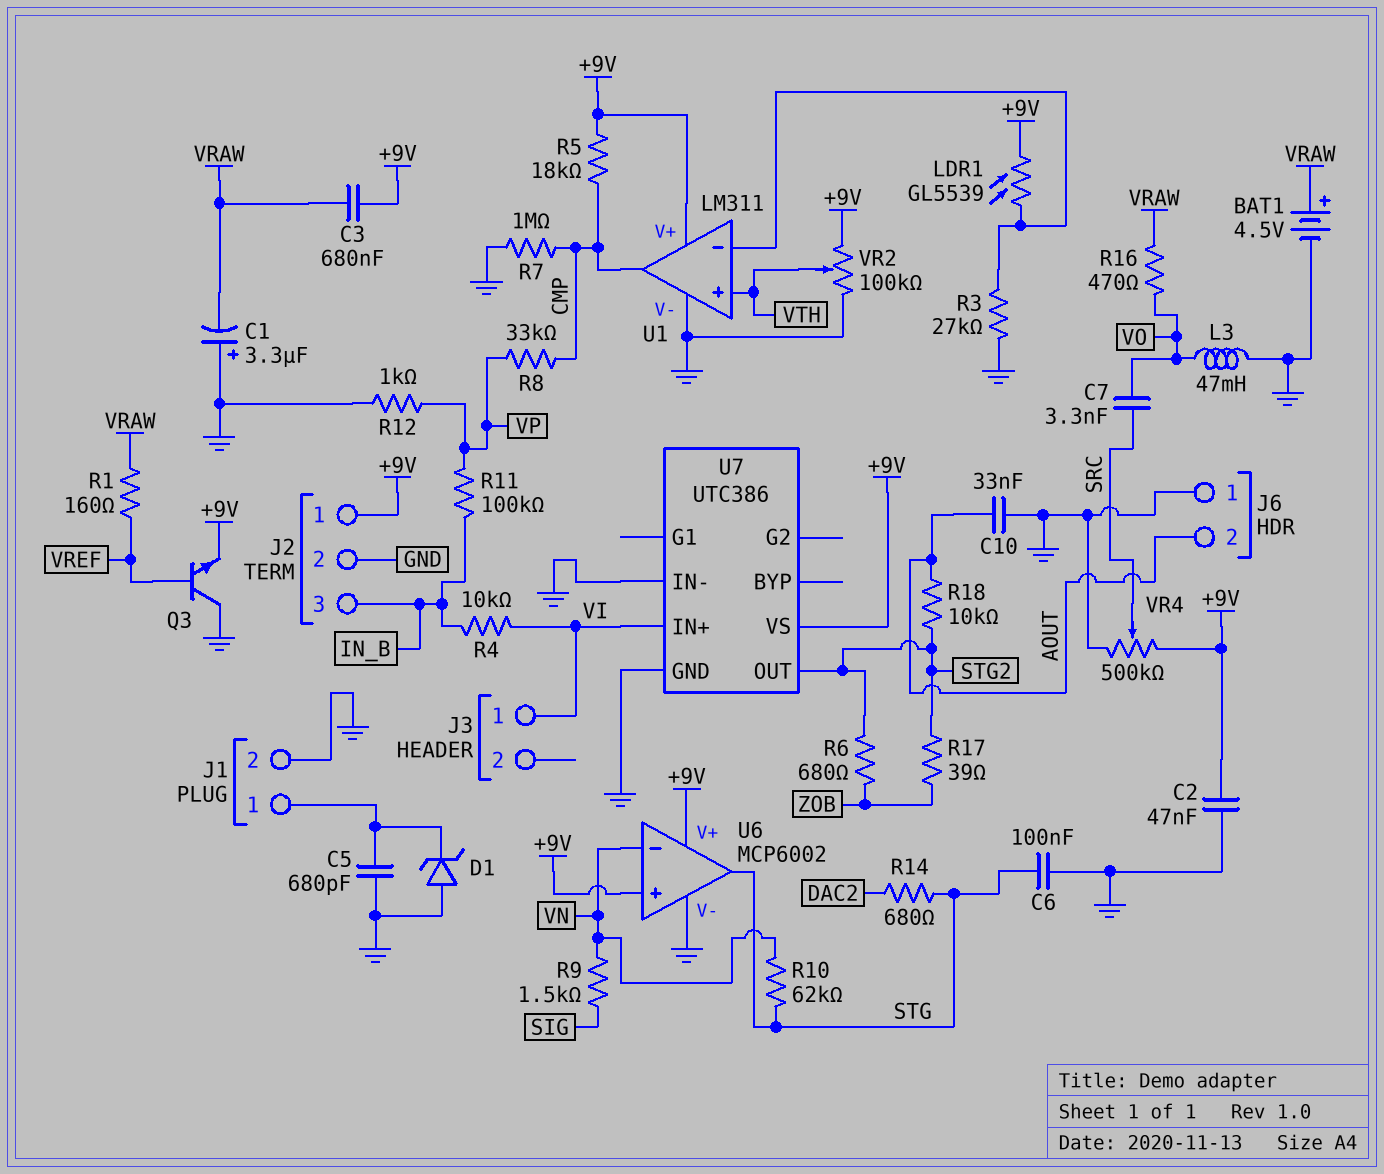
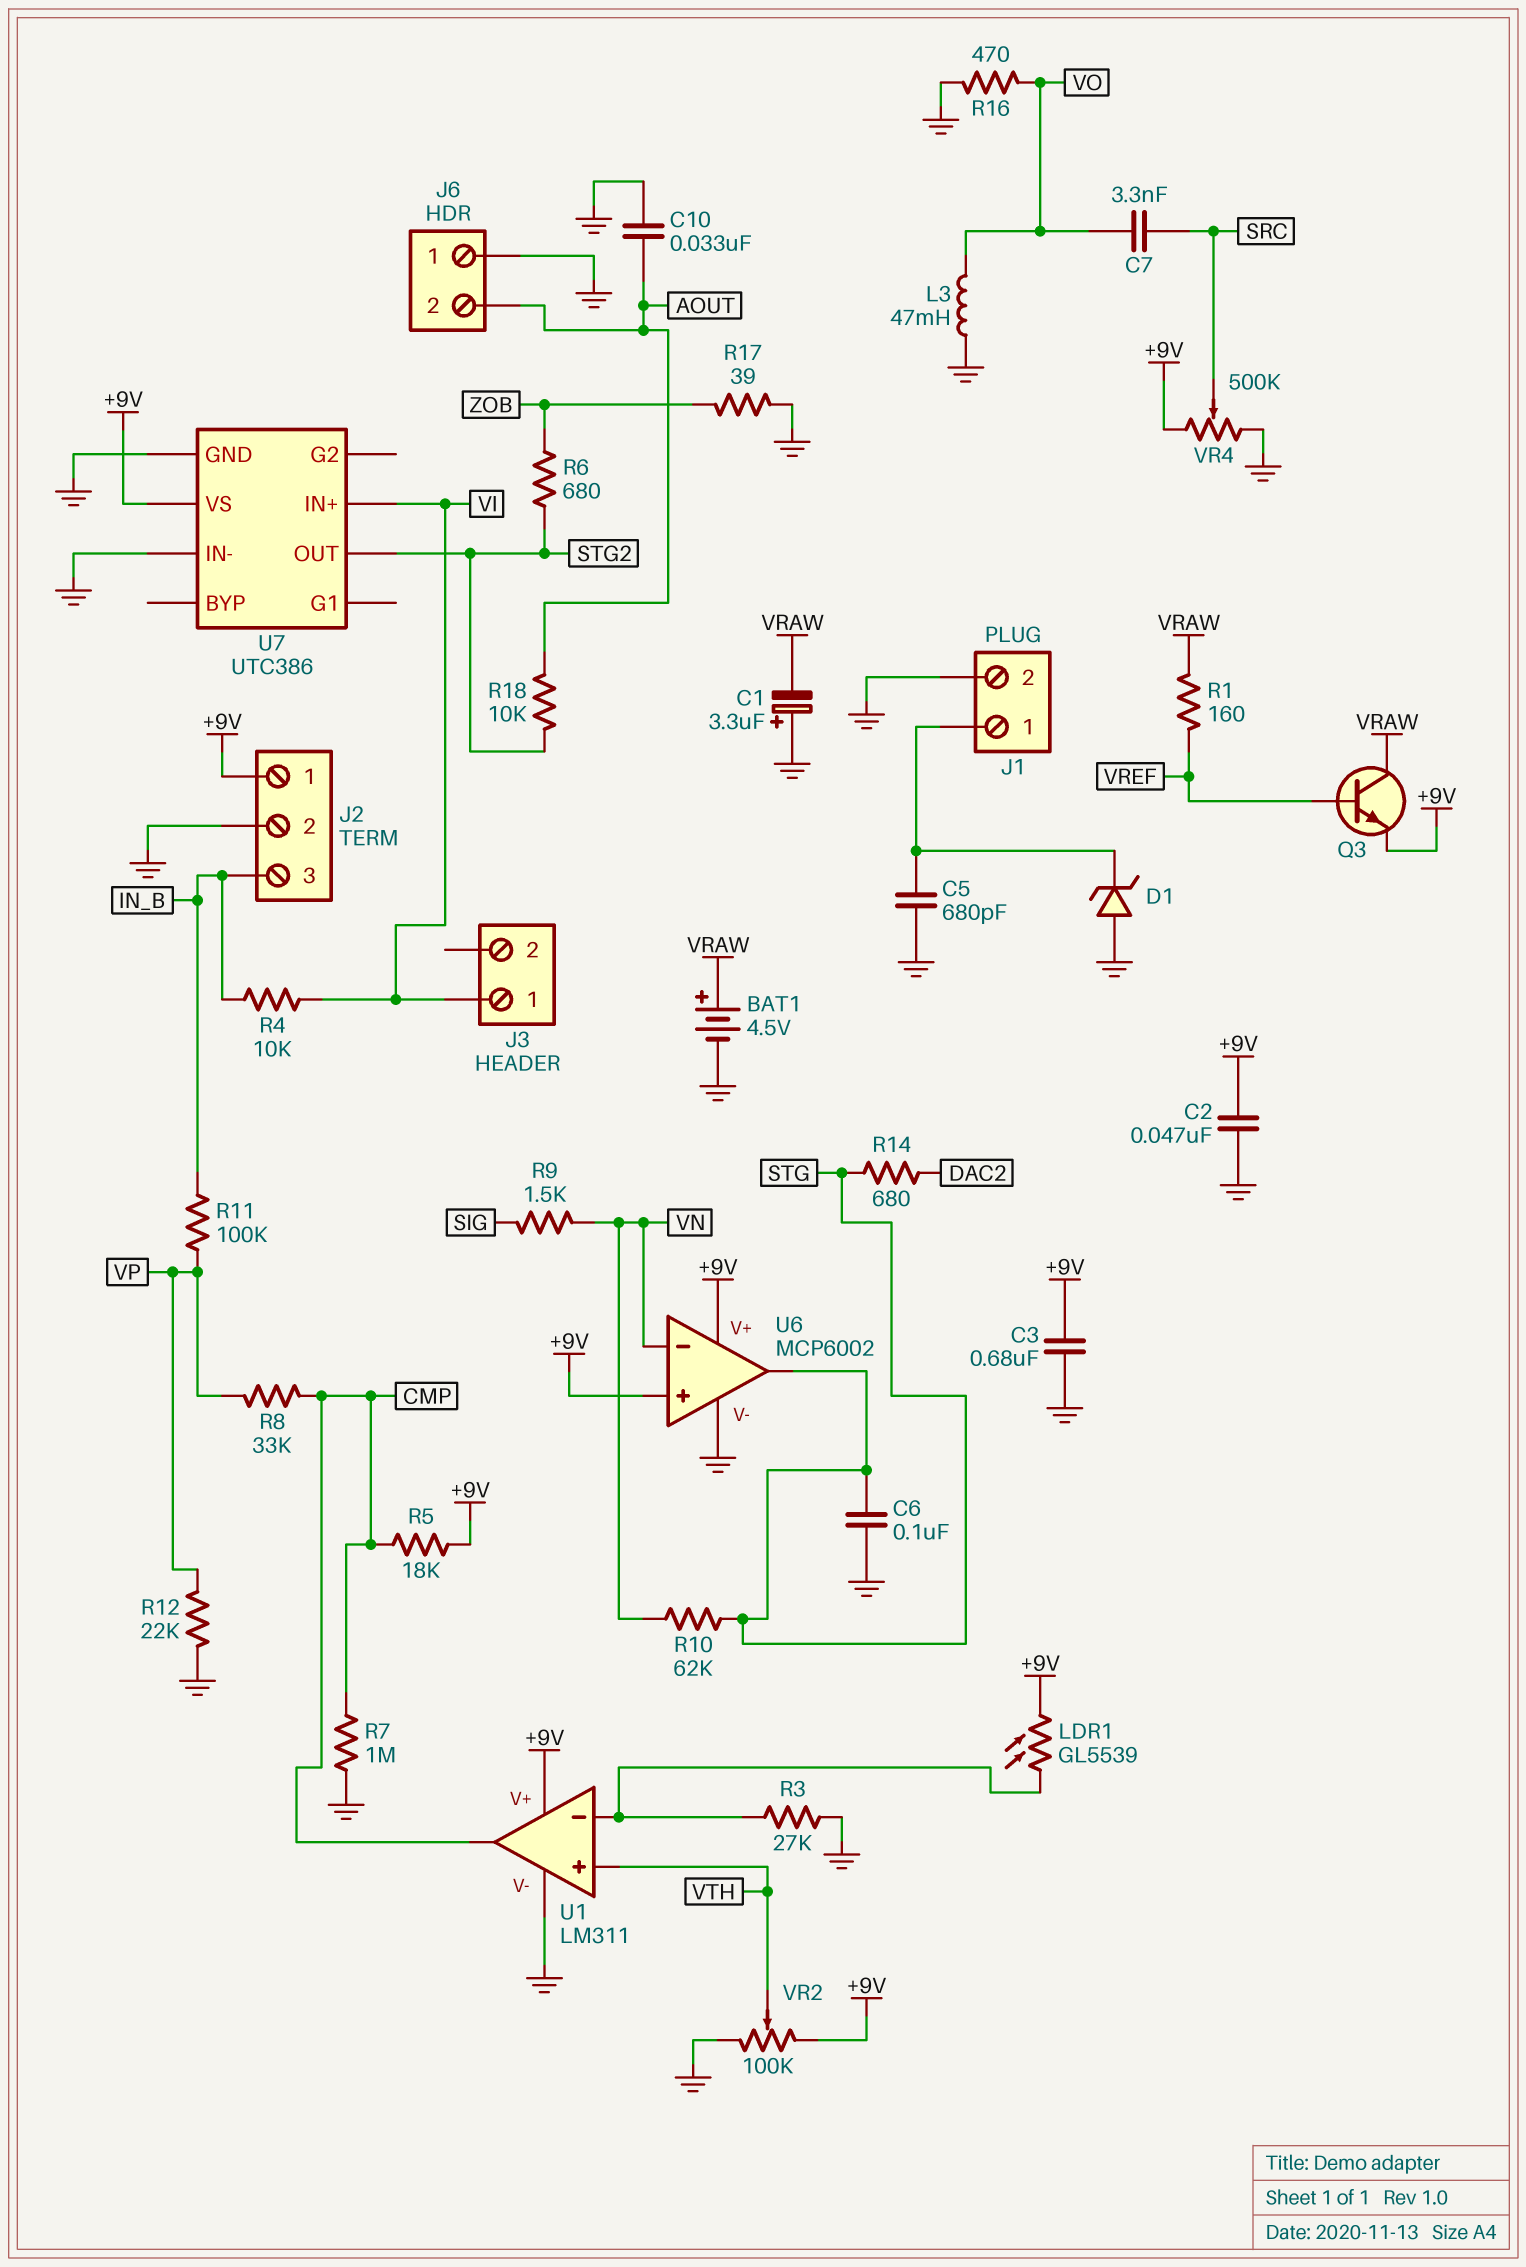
C3: 680nF (+9V, VRAW) -> 680nF (+9V, GND)
Q3: NPN (B VREF, C GND, E +9V) -> NPN (B VREF, C VRAW, E +9V)
R12: 1k (GND, VP) -> 22k (GND, VP)
R16: 470 (VO, VRAW) -> 470 (GND, VO)
R17: 39 (STG2, ZOB) -> 39 (GND, ZOB)

